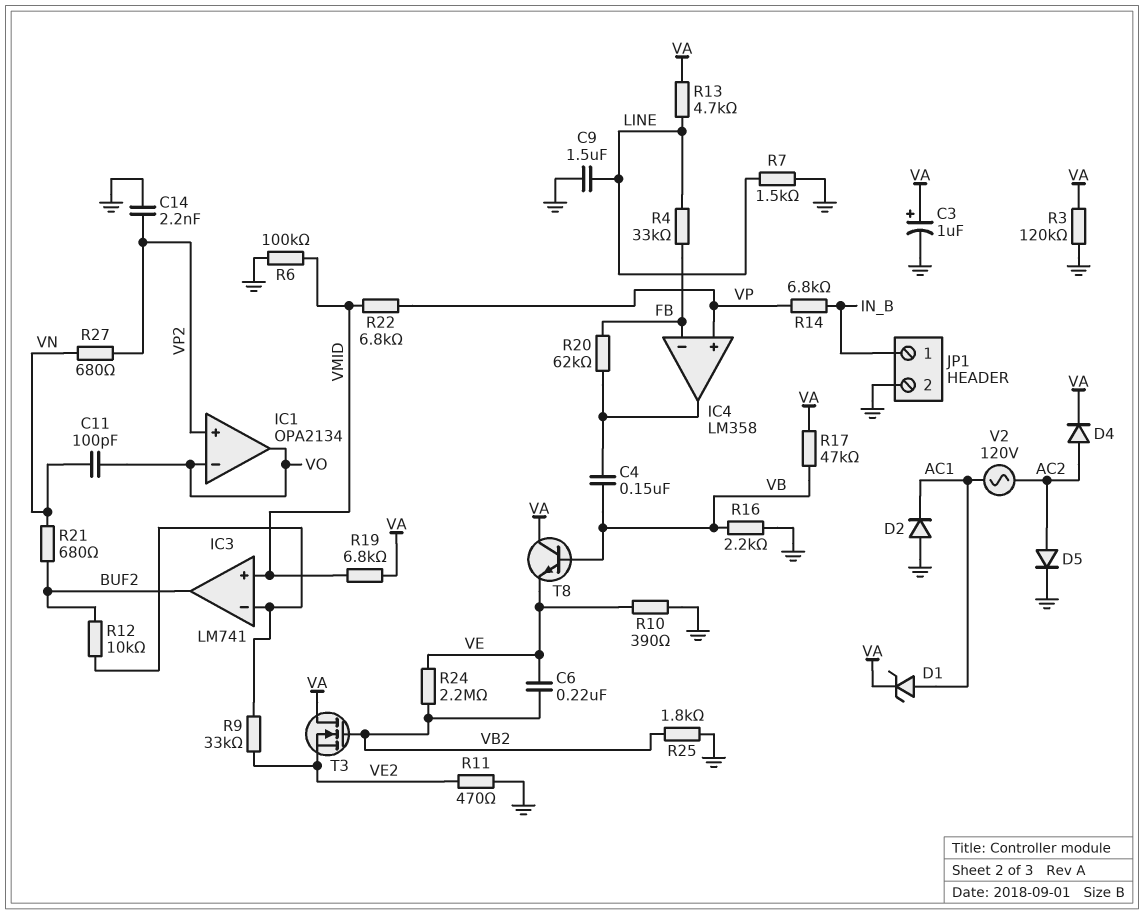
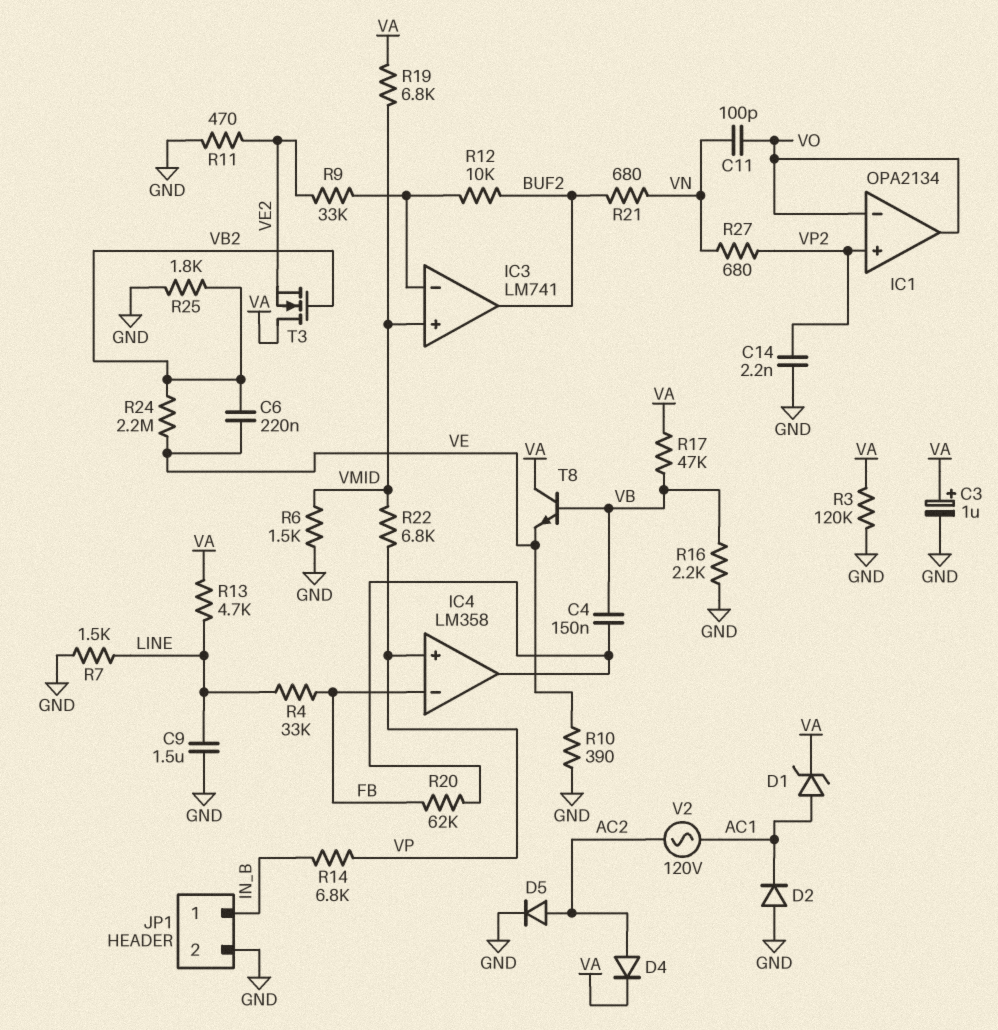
R6: 100k (GND, VMID) -> 1.5k (GND, VMID)

